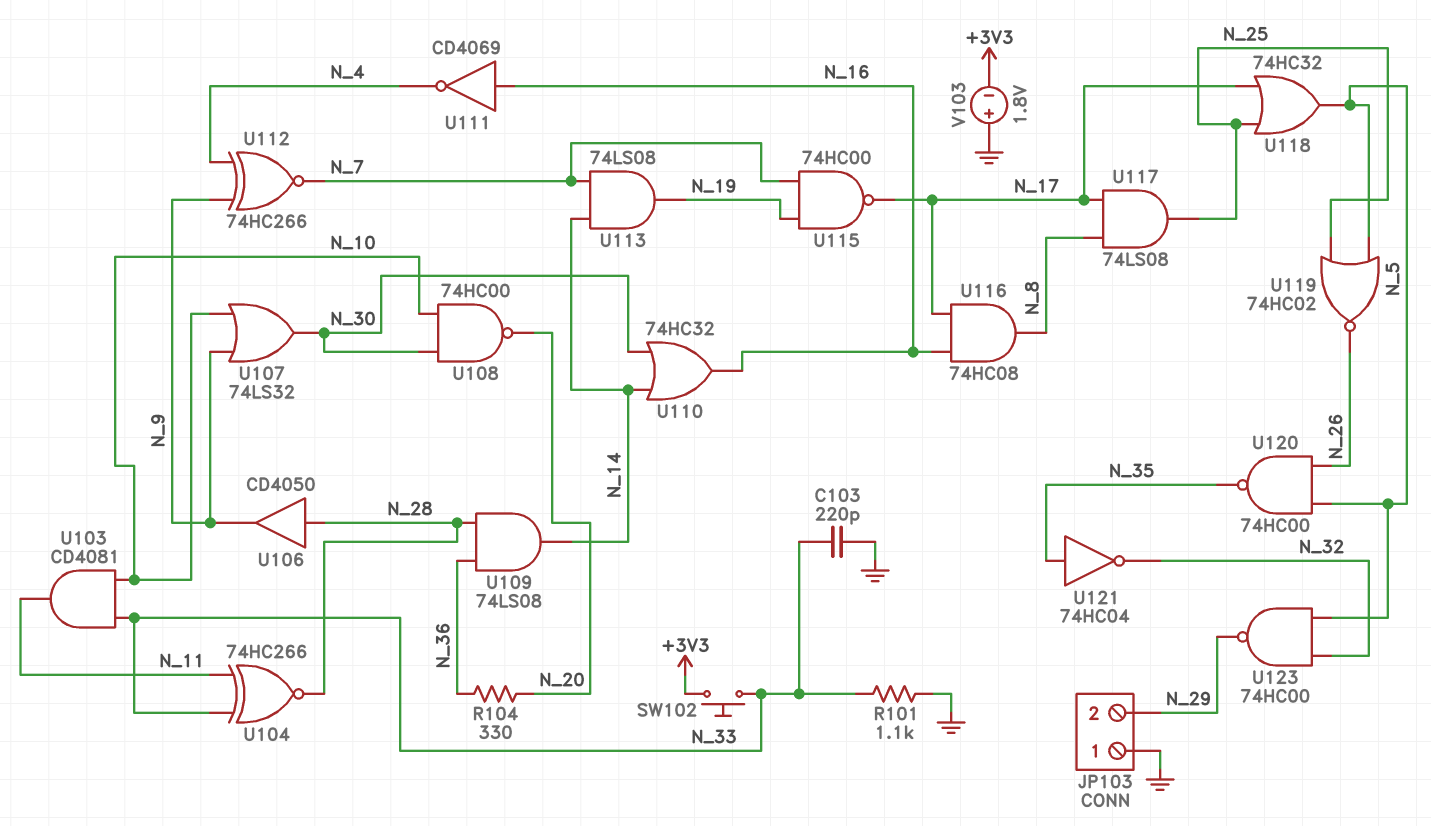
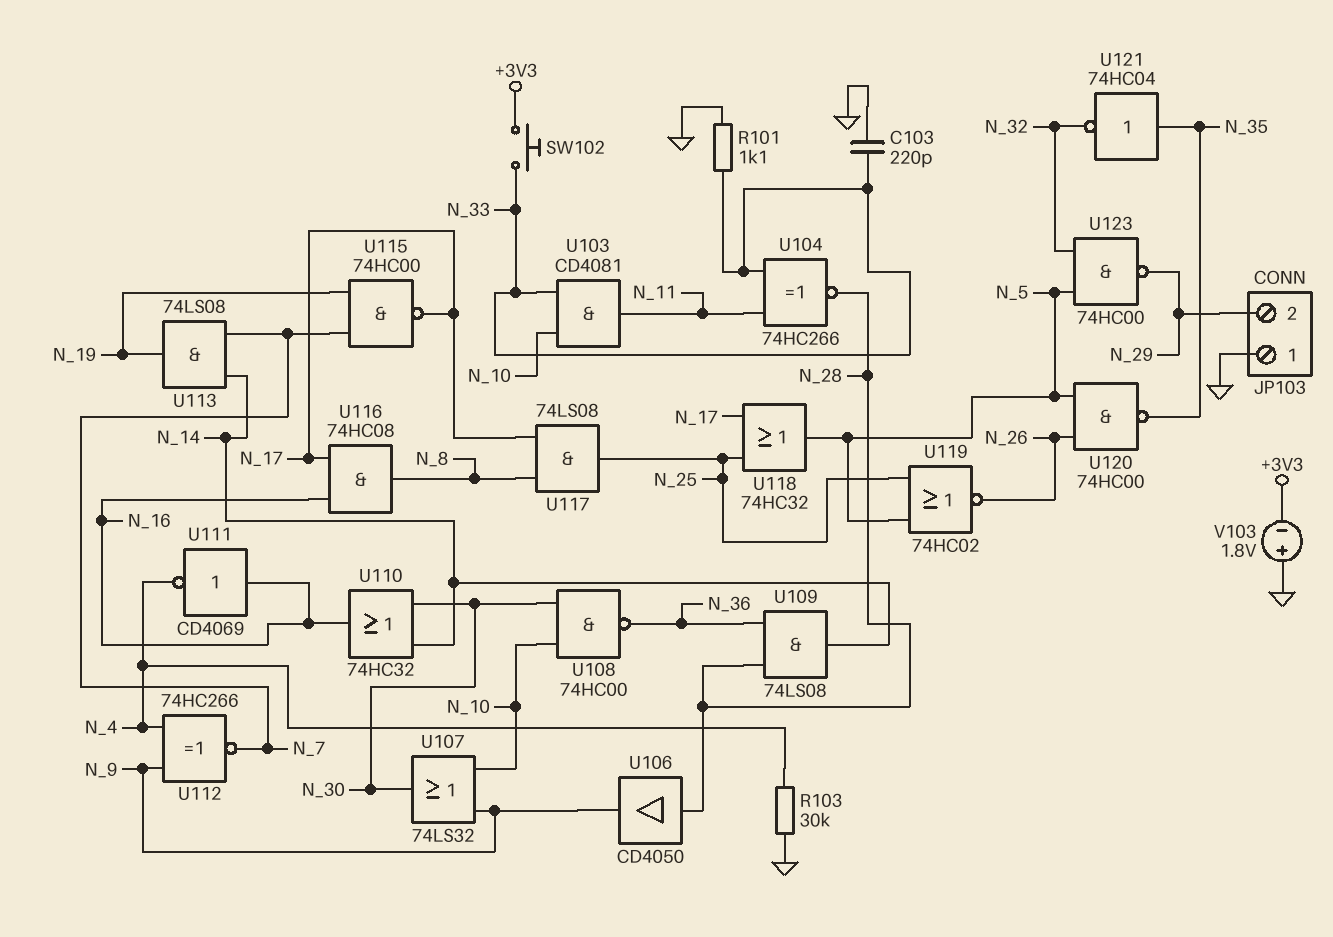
R103: none -> 30k (GND, N_4)
R104: 330 (N_20, N_36) -> none
U108: NAND 74HC00 (in N_10, in N_30, out N_20) -> NAND 74HC00 (in N_10, in N_30, out N_36)

